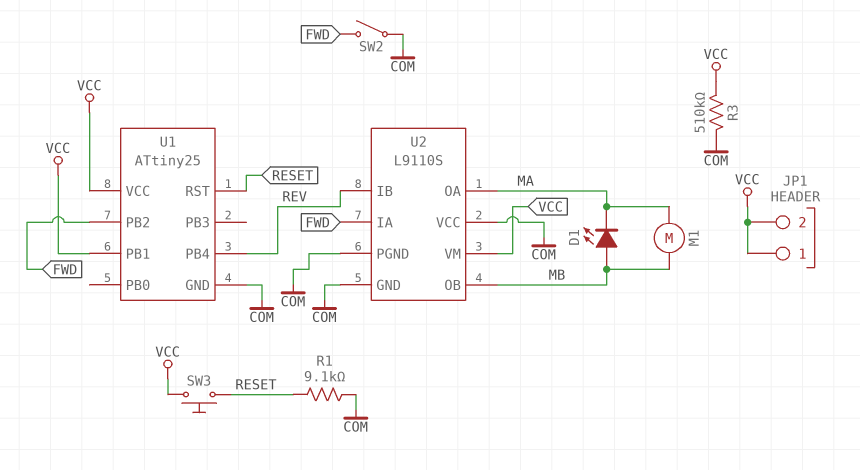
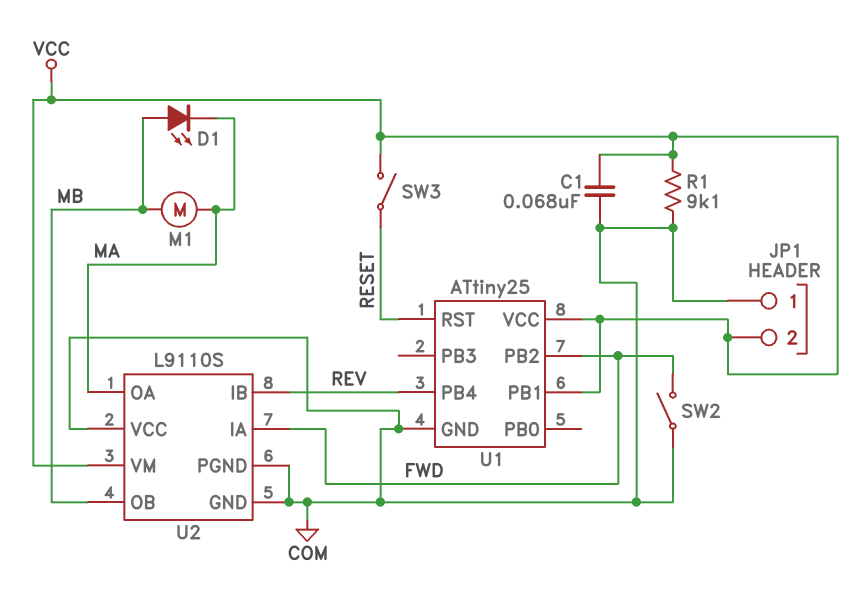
C1: none -> 68nF (COM, VCC)
JP1 pin 1: VCC -> COM
R1: 9.1k (COM, RESET) -> 9.1k (COM, VCC)
R3: 510k (COM, VCC) -> none
SW3: button (RESET, VCC) -> switch (RESET, VCC)

